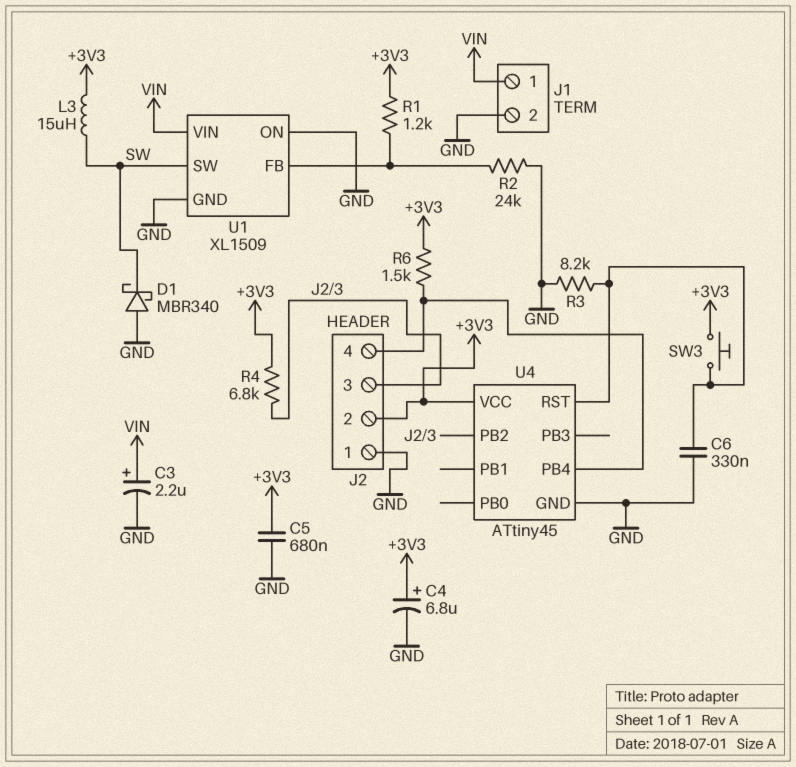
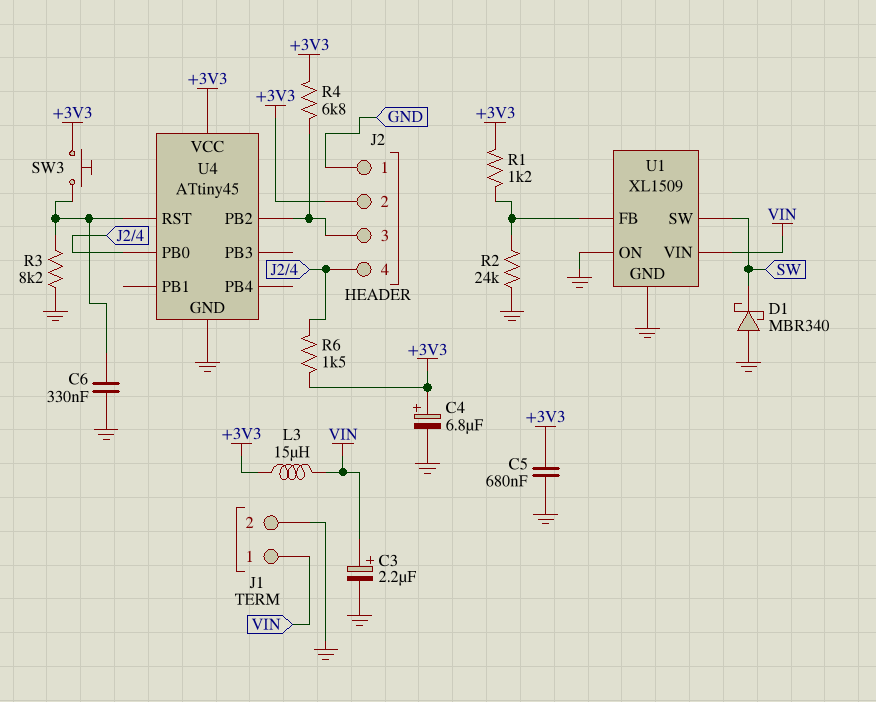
L3: 15uH (+3V3, SW) -> 15uH (+3V3, VIN)
U4 pin PB0: none -> J2/4
U4 pin PB4: J2/4 -> none

